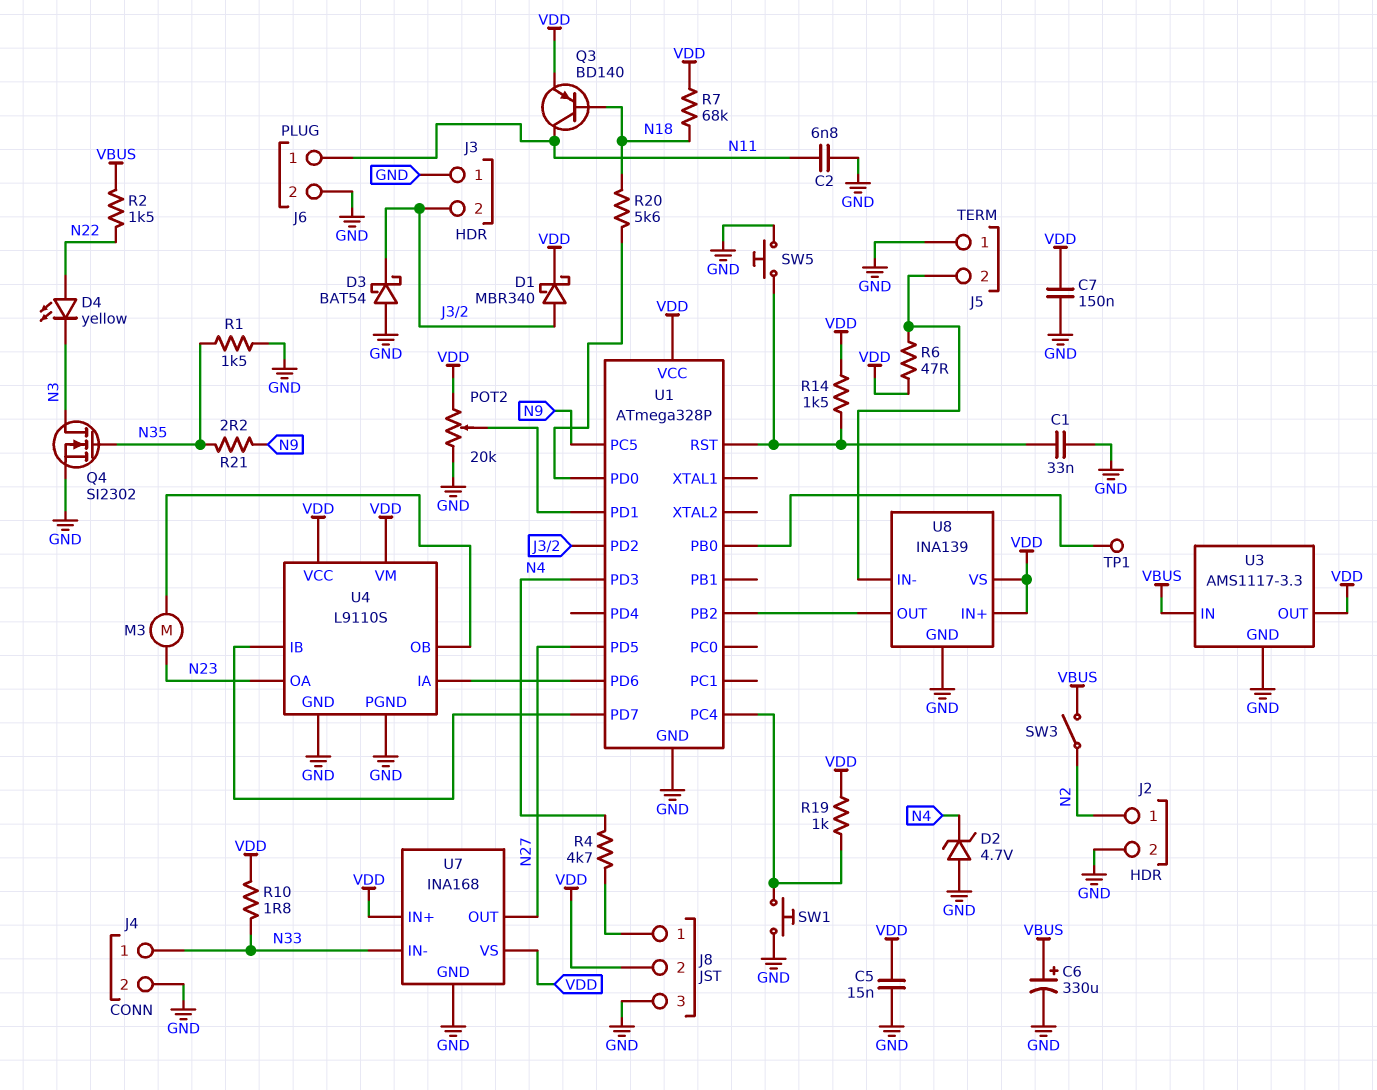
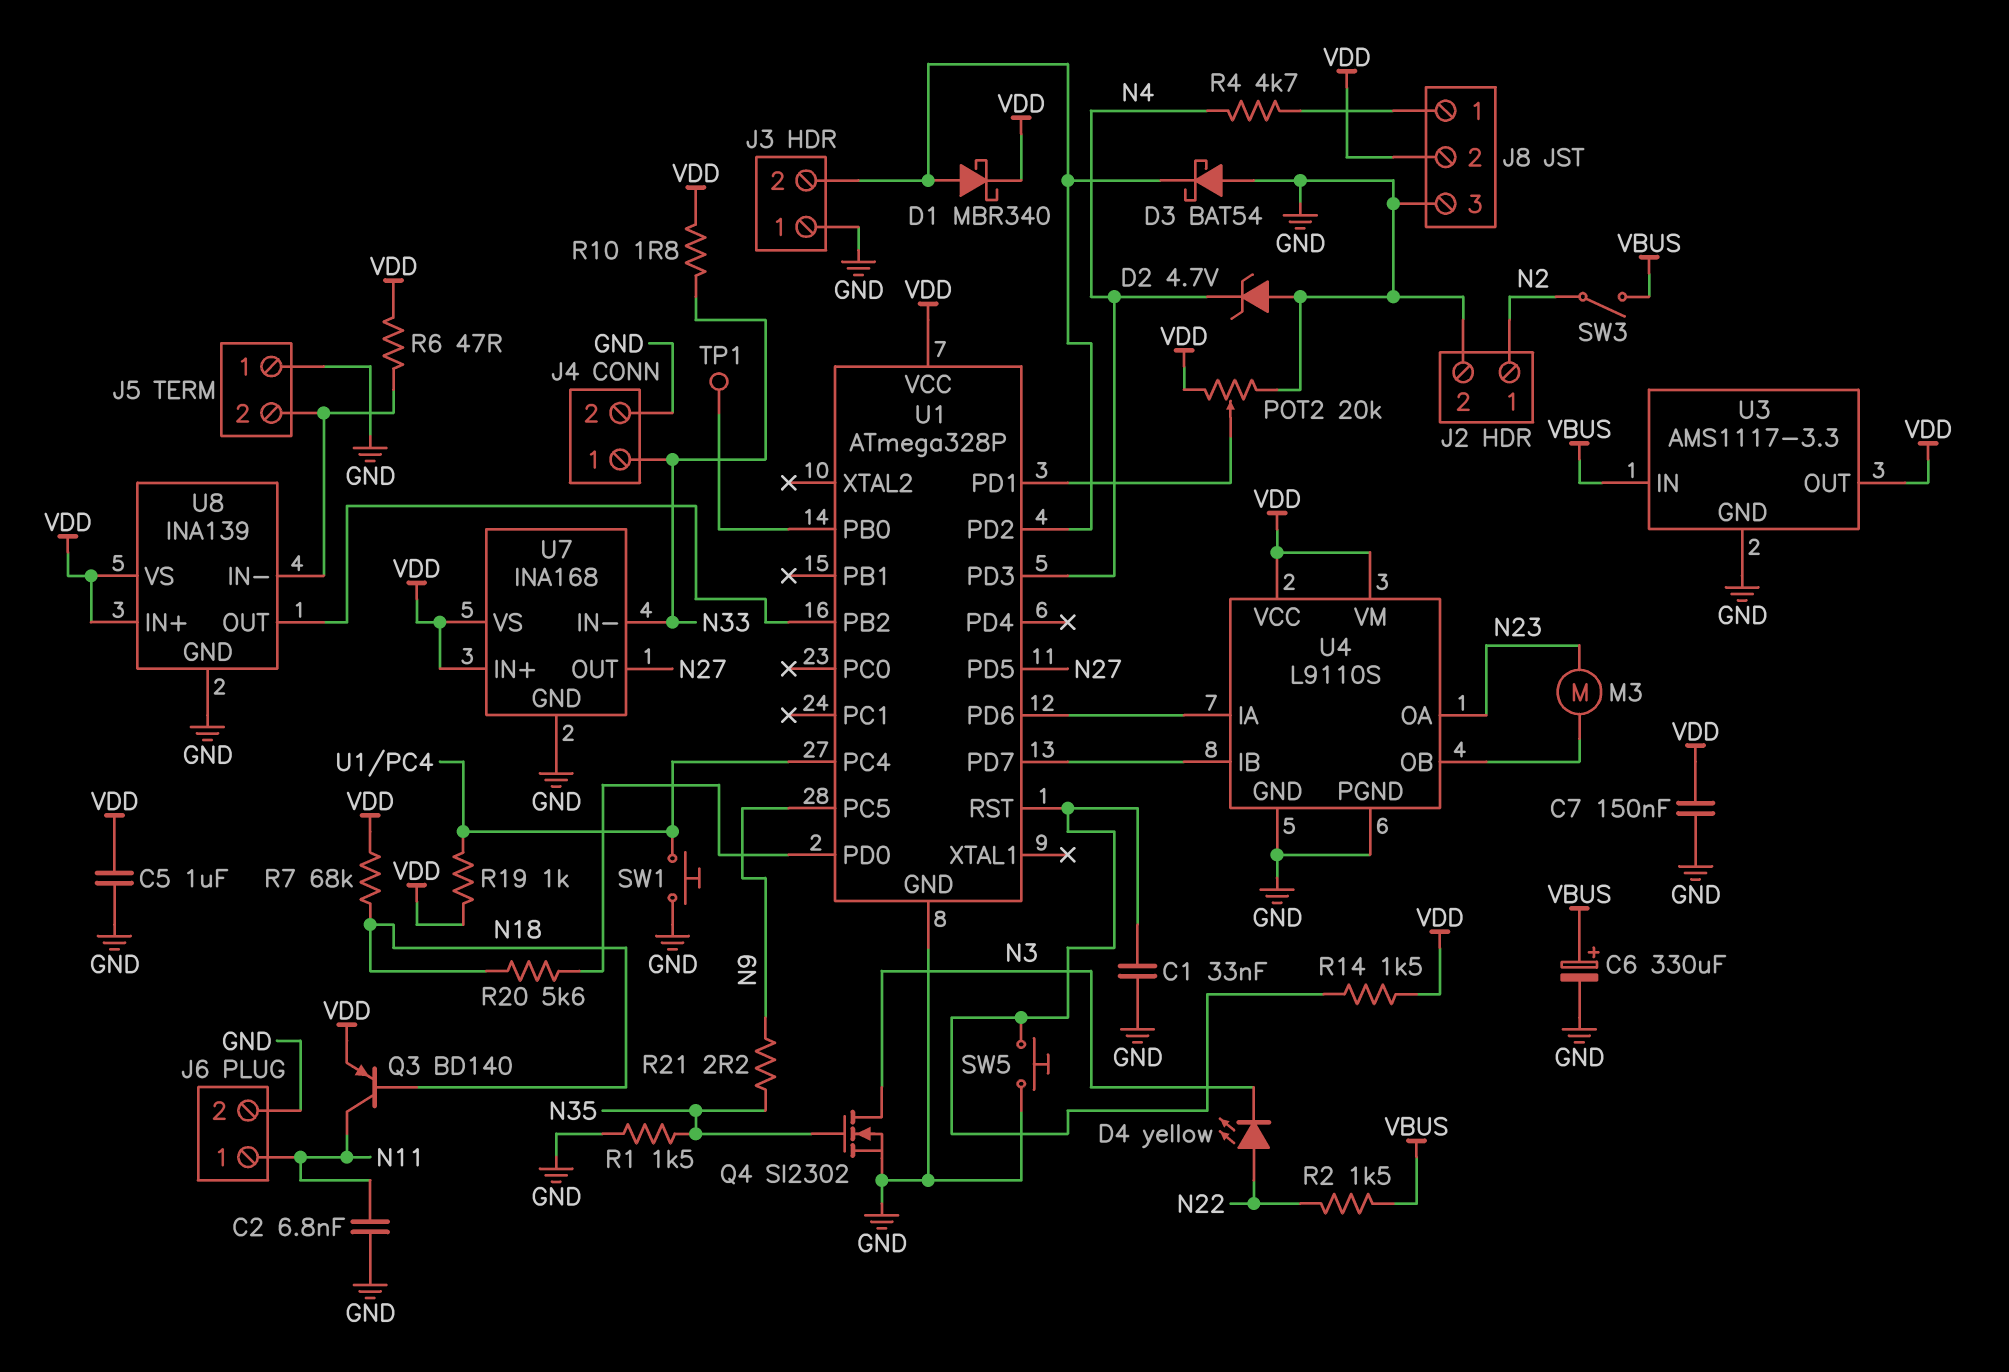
C5: 15nF (GND, VDD) -> 1uF (GND, VDD)

